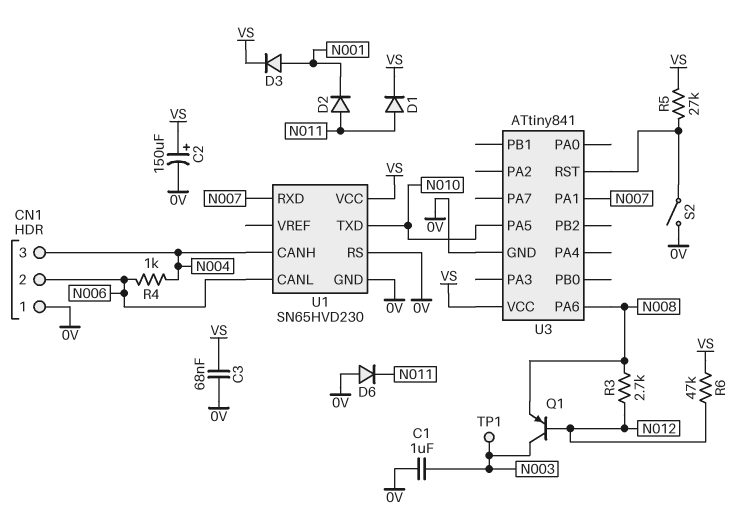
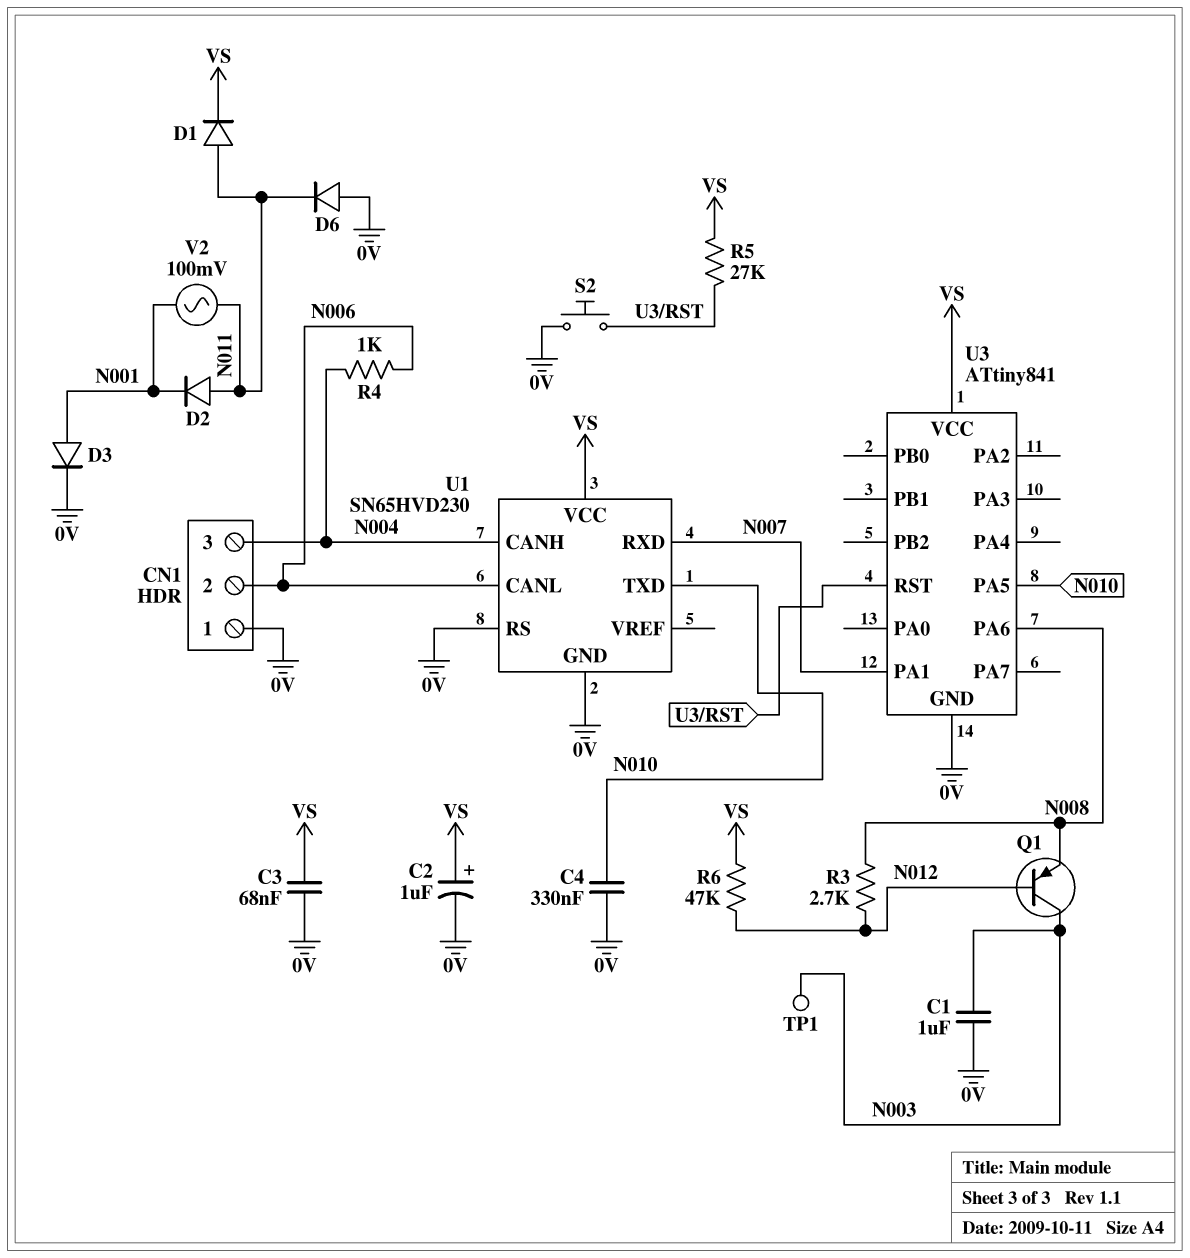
C2: 150uF (plus VS, minus 0V) -> 1uF (plus VS, minus 0V)
C4: none -> 330nF (0V, N010)
D3: diode (A N001, K VS) -> diode (A N001, K 0V)
S2: switch (0V, U3/RST) -> button (0V, U3/RST)
V2: none -> AC 100mV (N001, N011)

